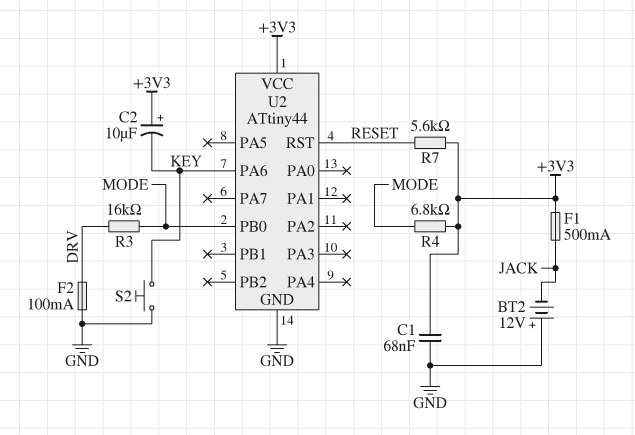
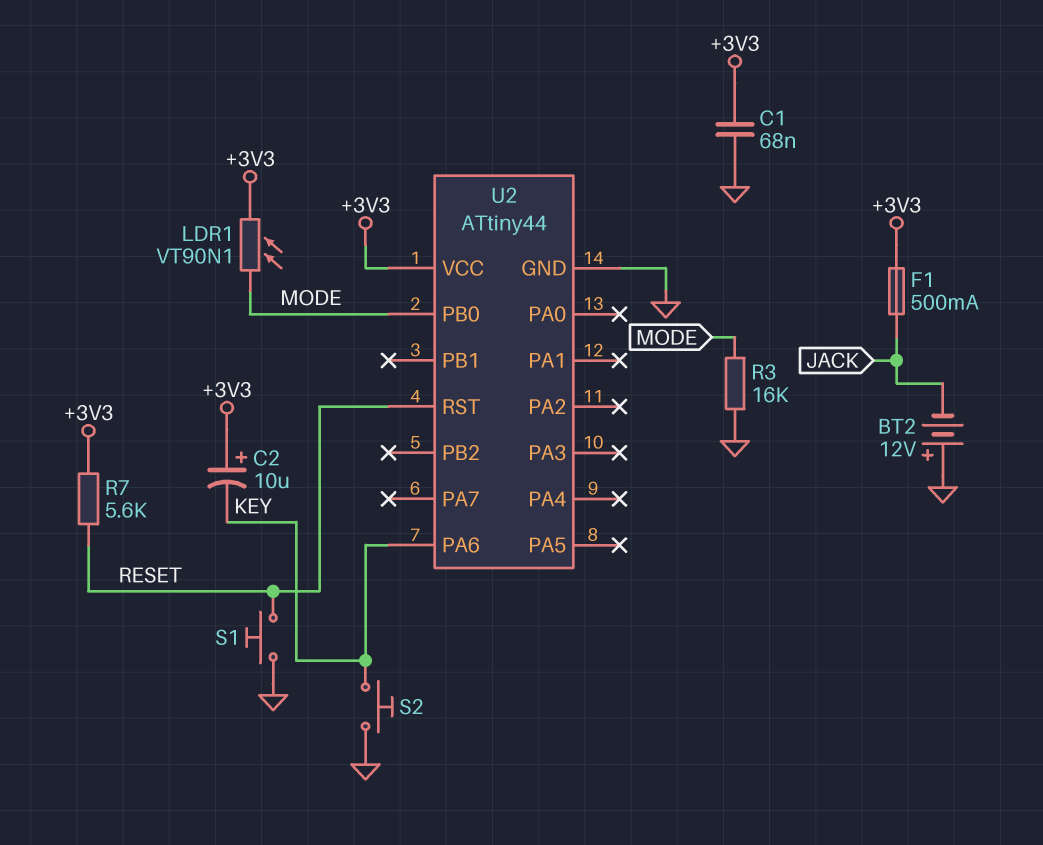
F2: 100mA (DRV, GND) -> none
LDR1: none -> VT90N1 (+3V3, MODE)
R3: 16k (DRV, MODE) -> 16k (GND, MODE)
R4: 6.8k (+3V3, MODE) -> none
S1: none -> button (GND, RESET)

